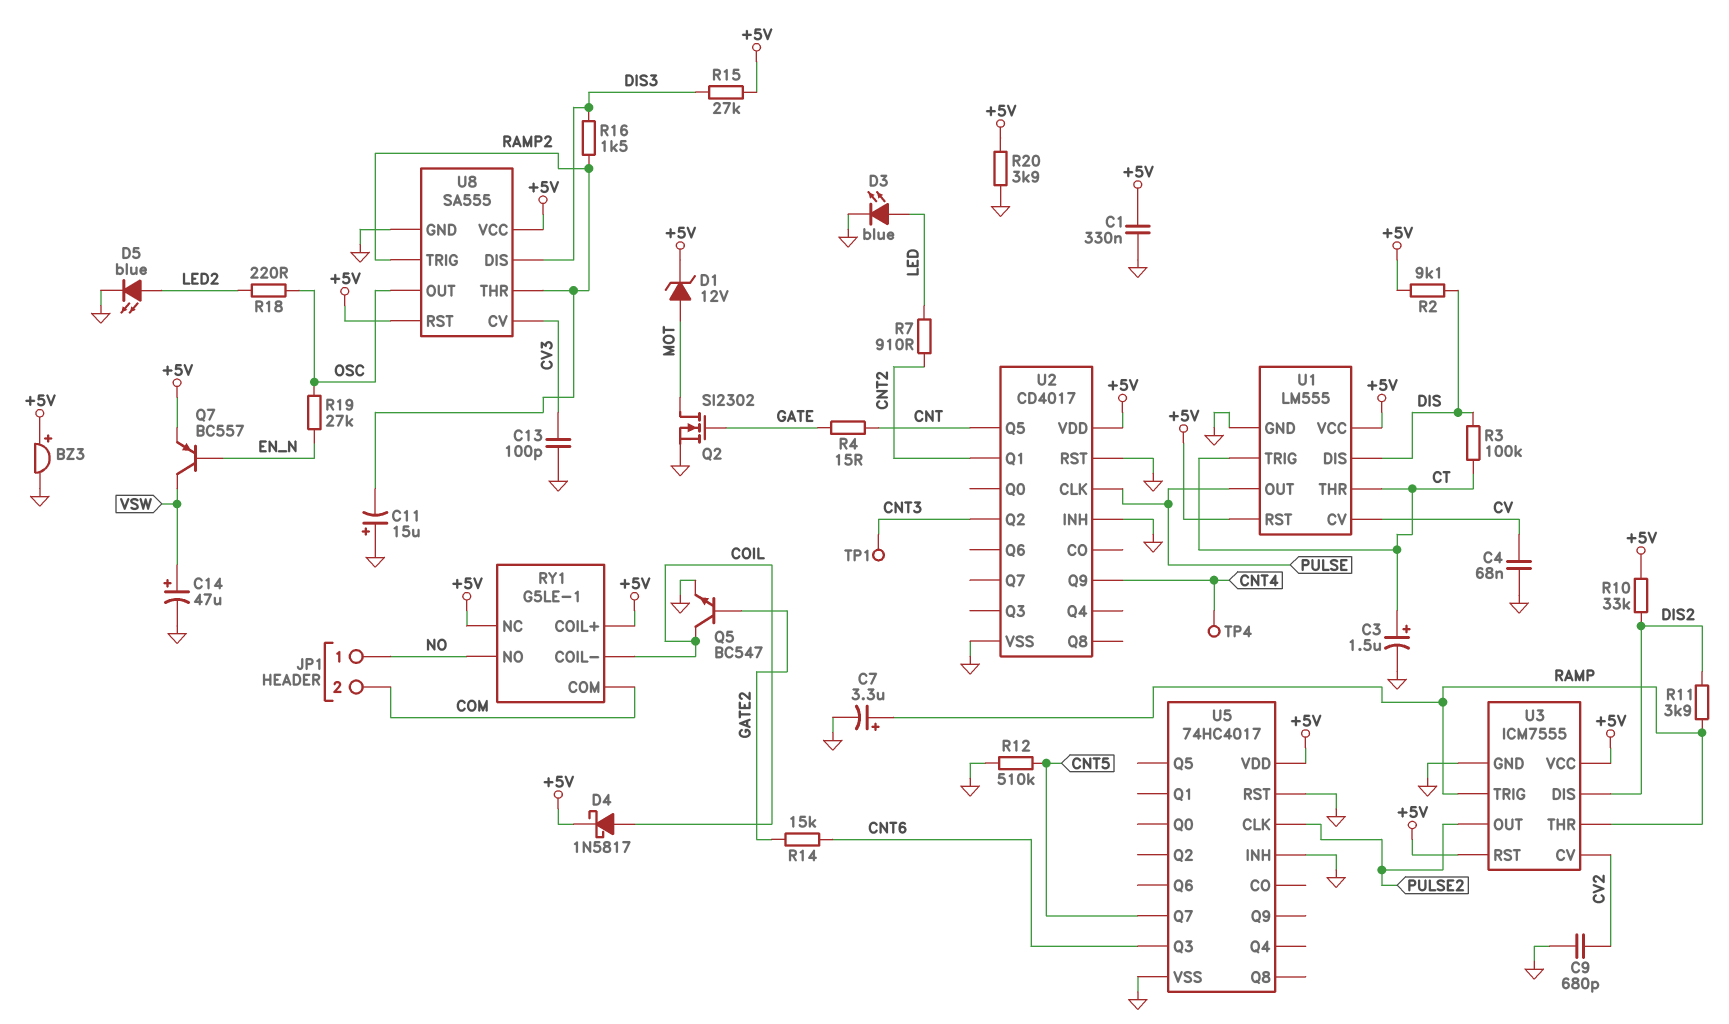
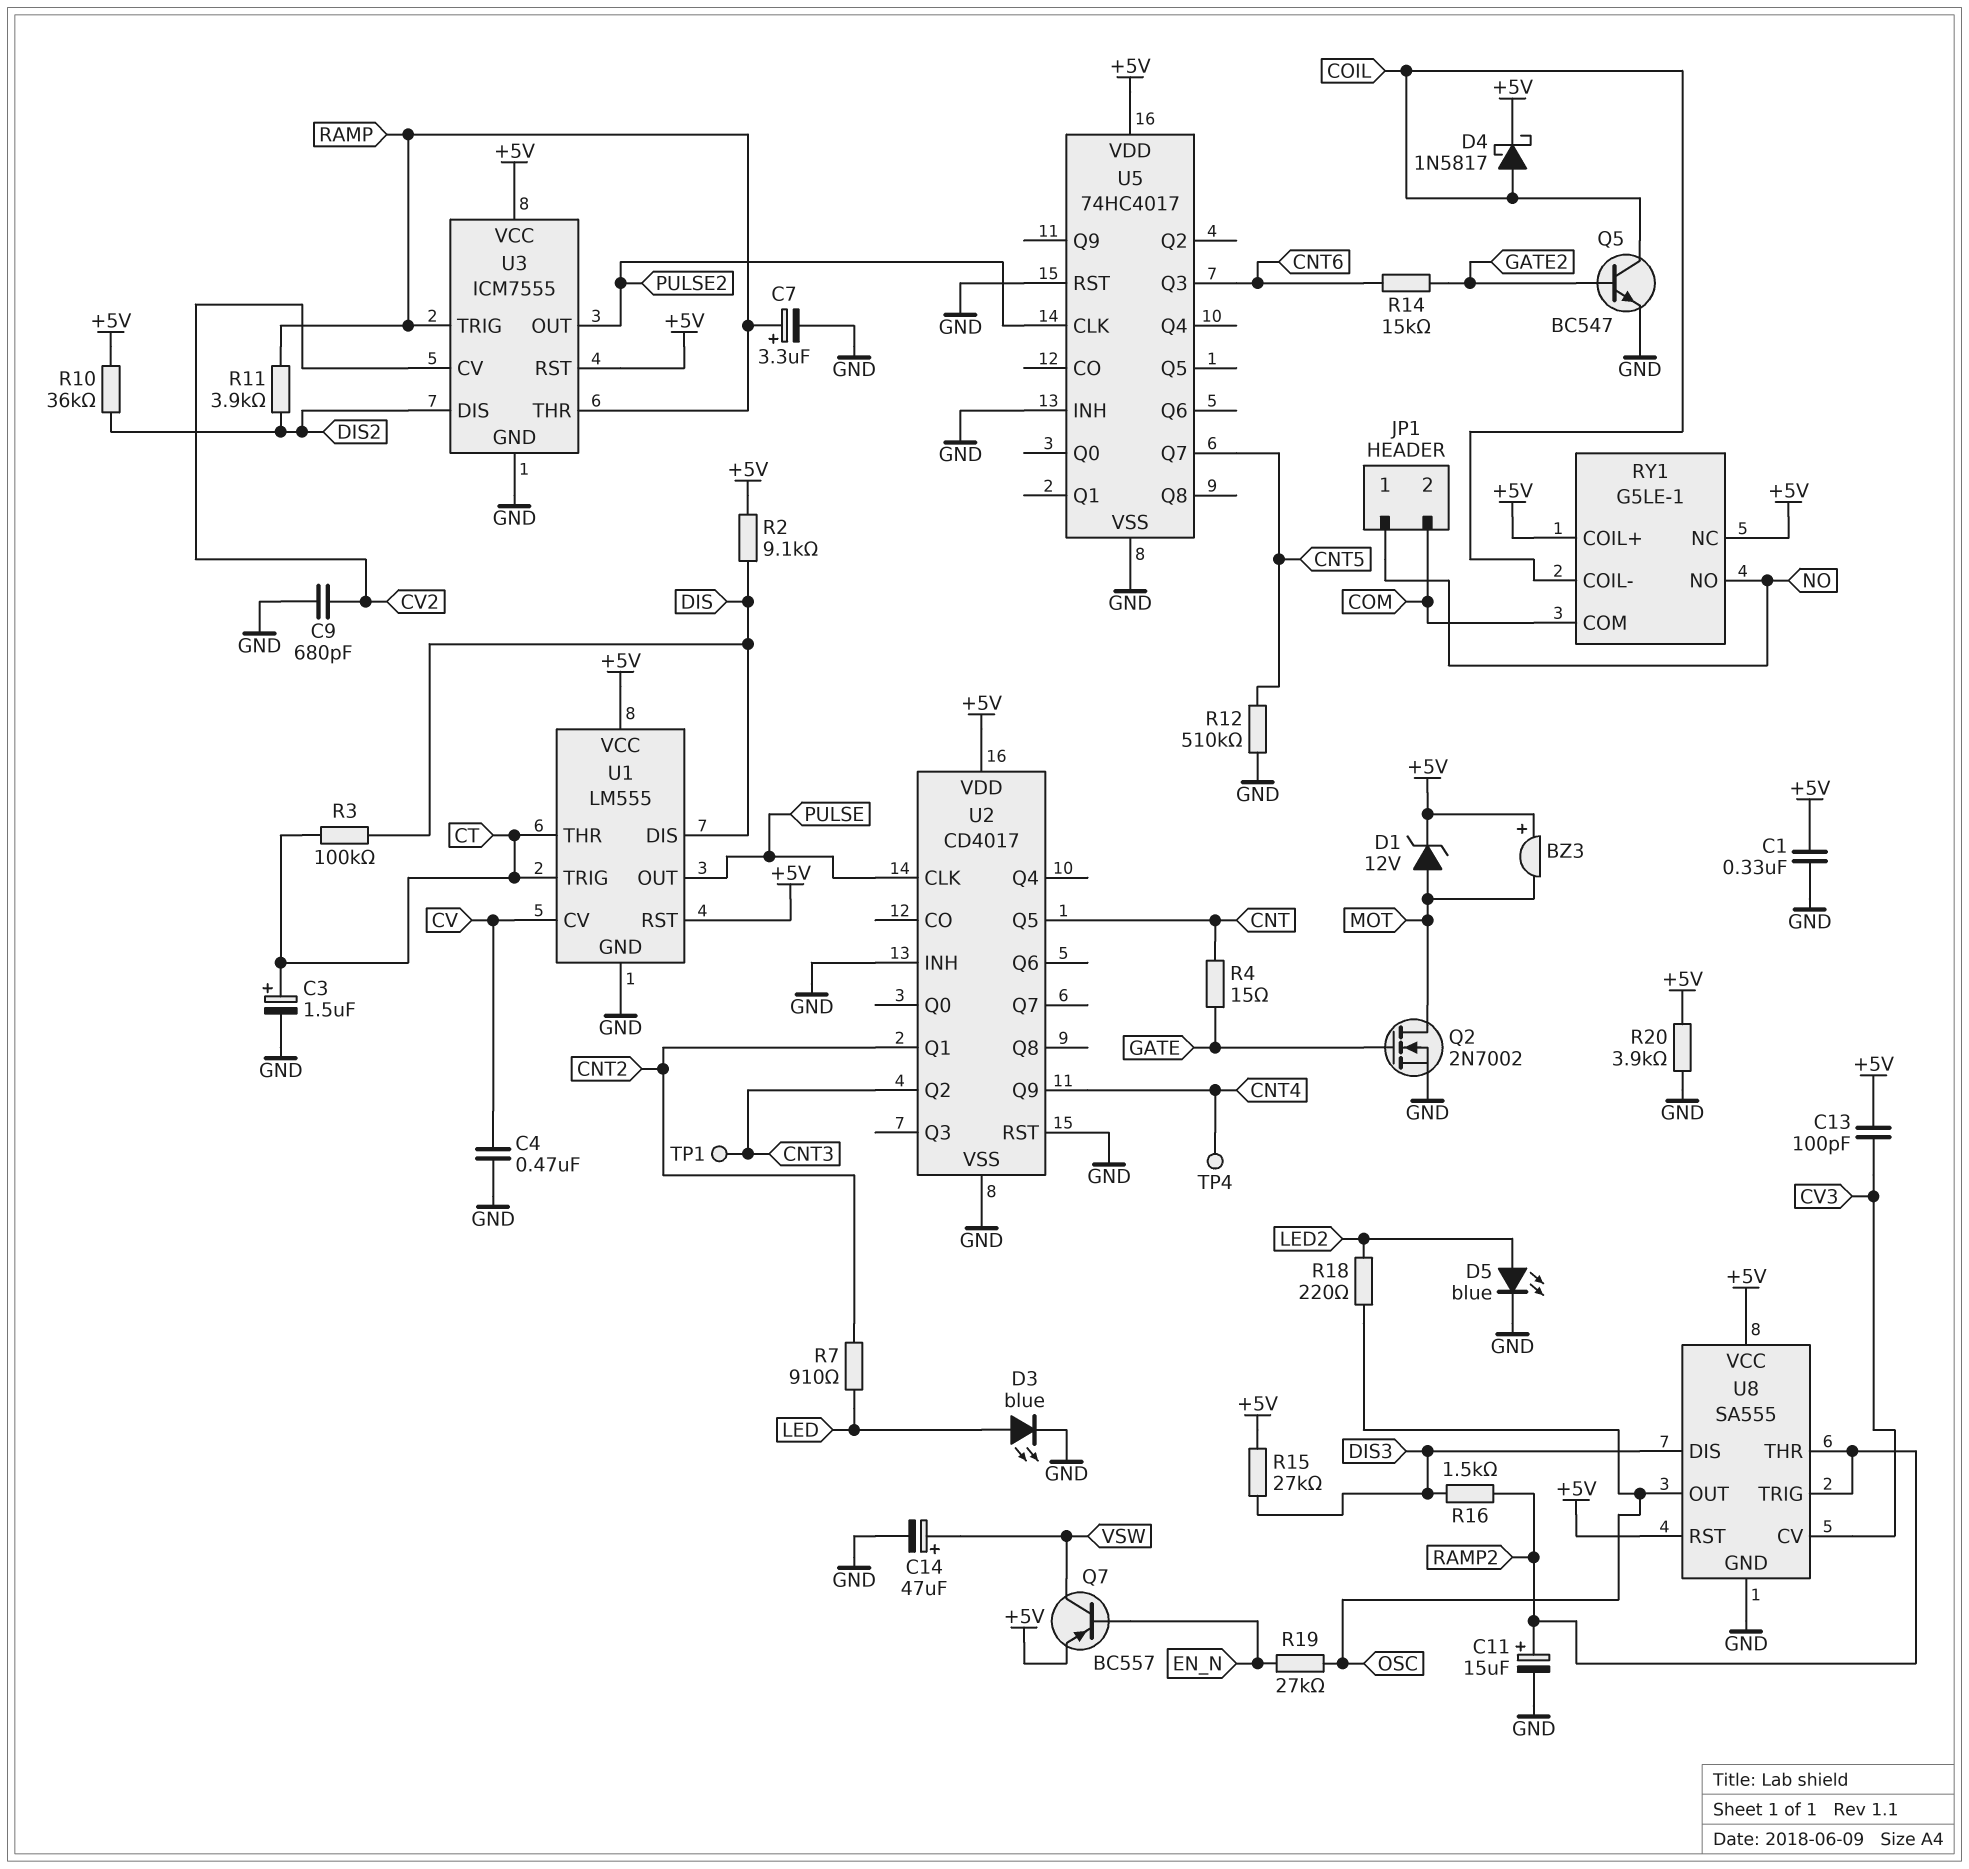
BZ3: buzzer (plus +5V, minus GND) -> buzzer (plus +5V, minus MOT)
C4: 68nF (CV, GND) -> 470nF (CV, GND)
C11: 15uF (plus GND, minus RAMP2) -> 15uF (plus RAMP2, minus GND)
C13: 100pF (CV3, GND) -> 100pF (+5V, CV3)
Q2: NMOS SI2302 (G GATE, D MOT, S GND) -> NMOS 2N7002 (G GATE, D MOT, S GND)
R10: 33k (+5V, DIS2) -> 36k (+5V, DIS2)

